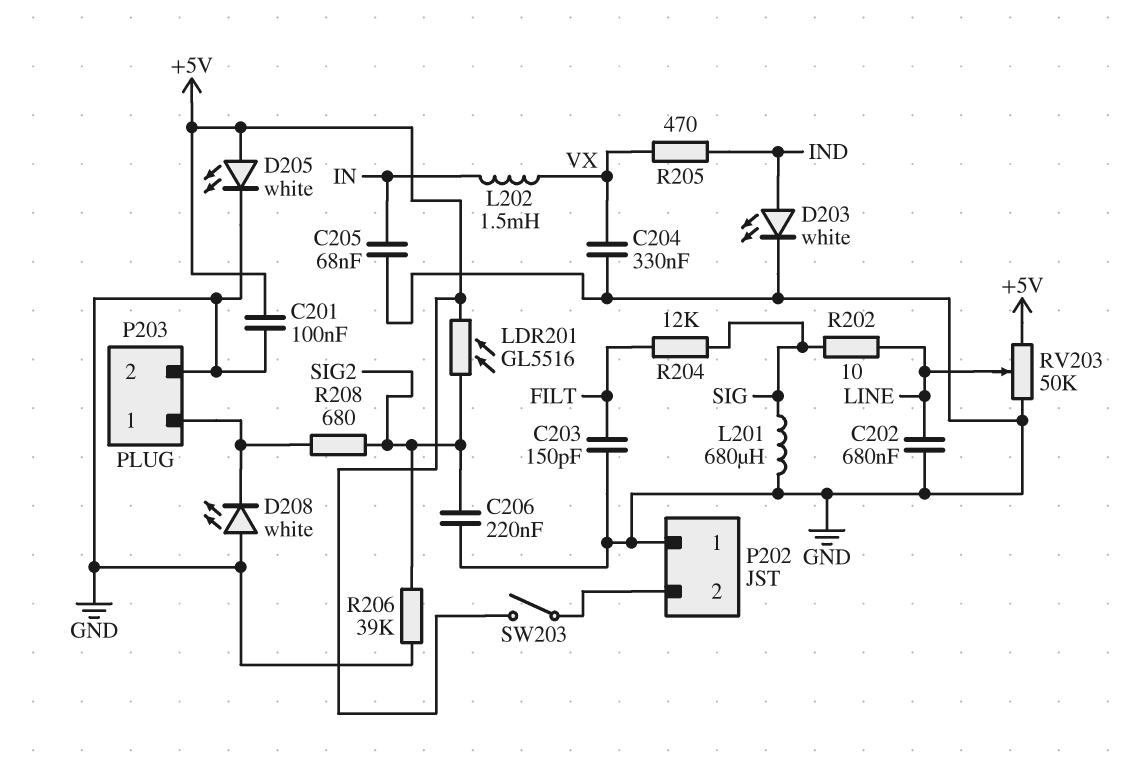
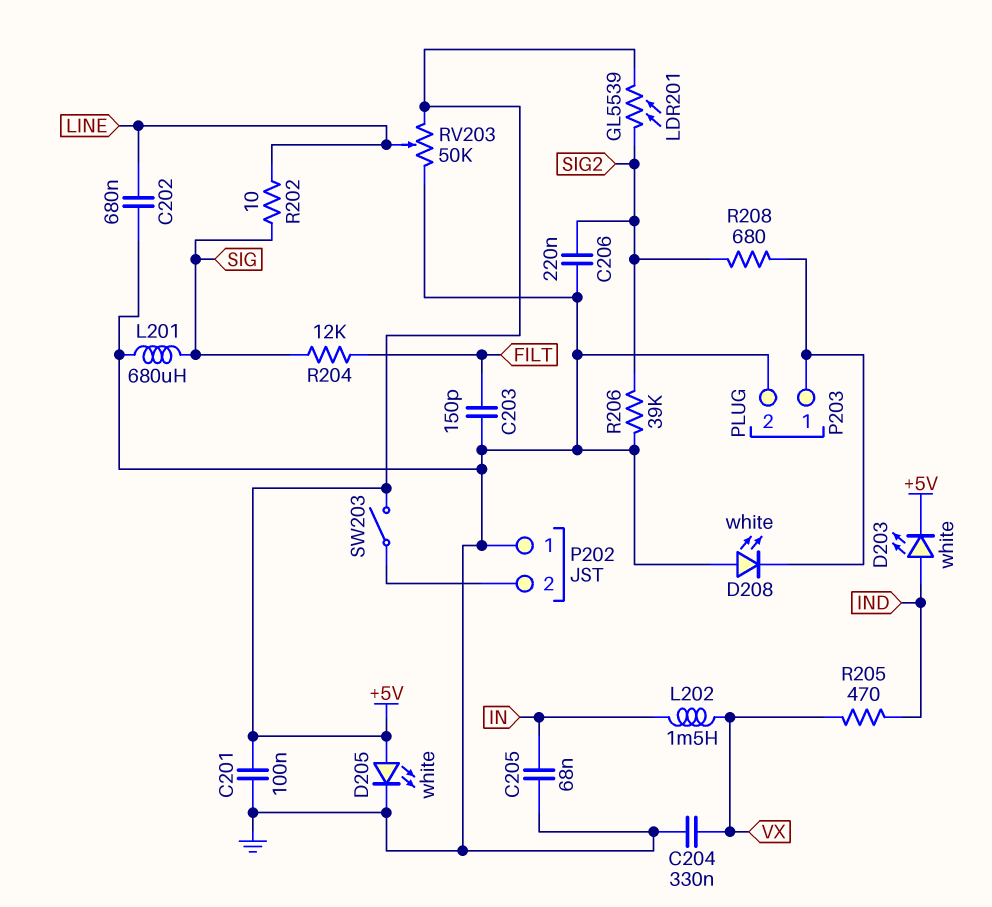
D203: LED white (A IND, K GND) -> LED white (A IND, K +5V)
LDR201: GL5516 (+5V, SIG2) -> GL5539 (+5V, SIG2)

